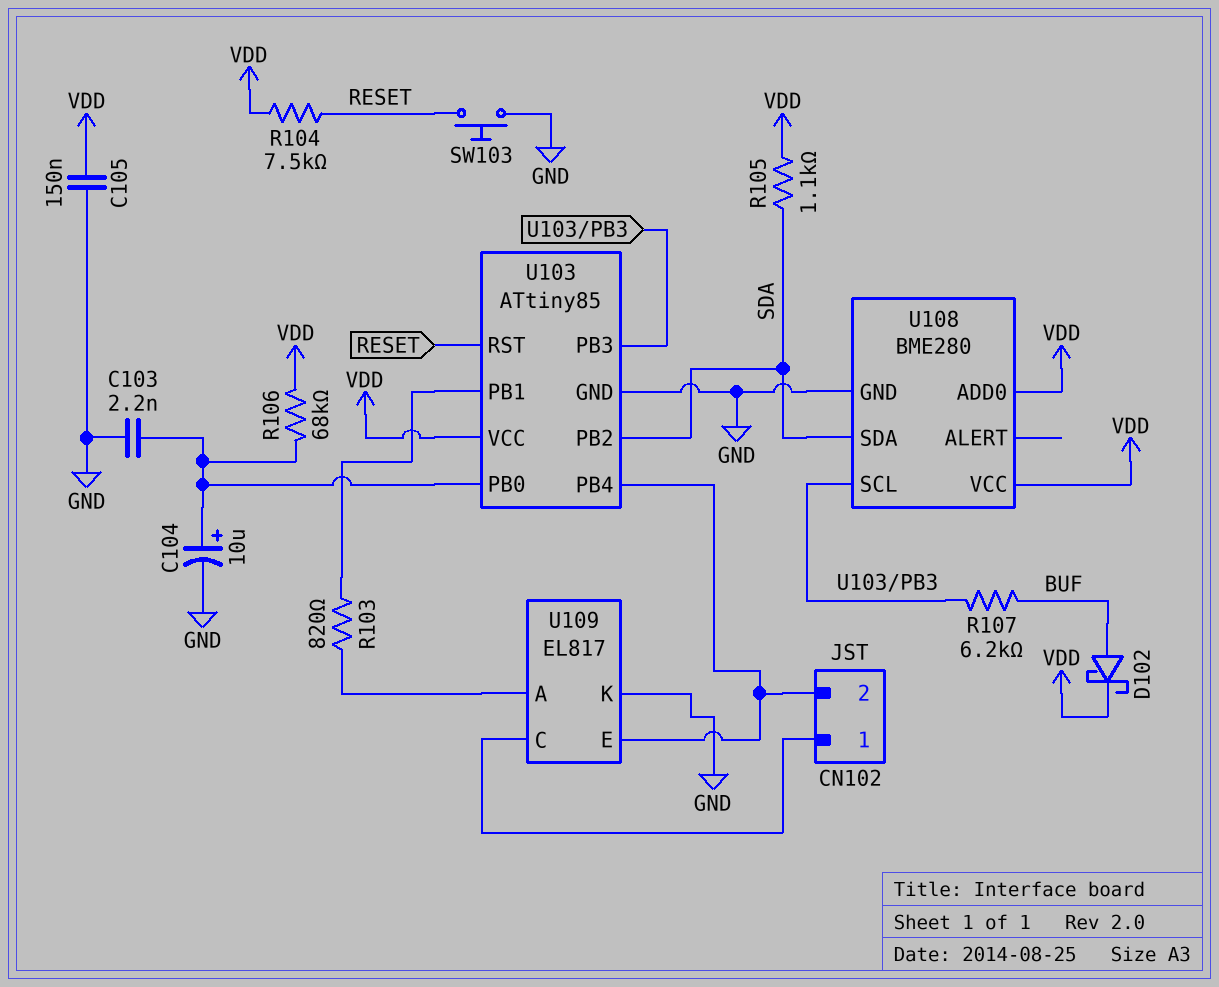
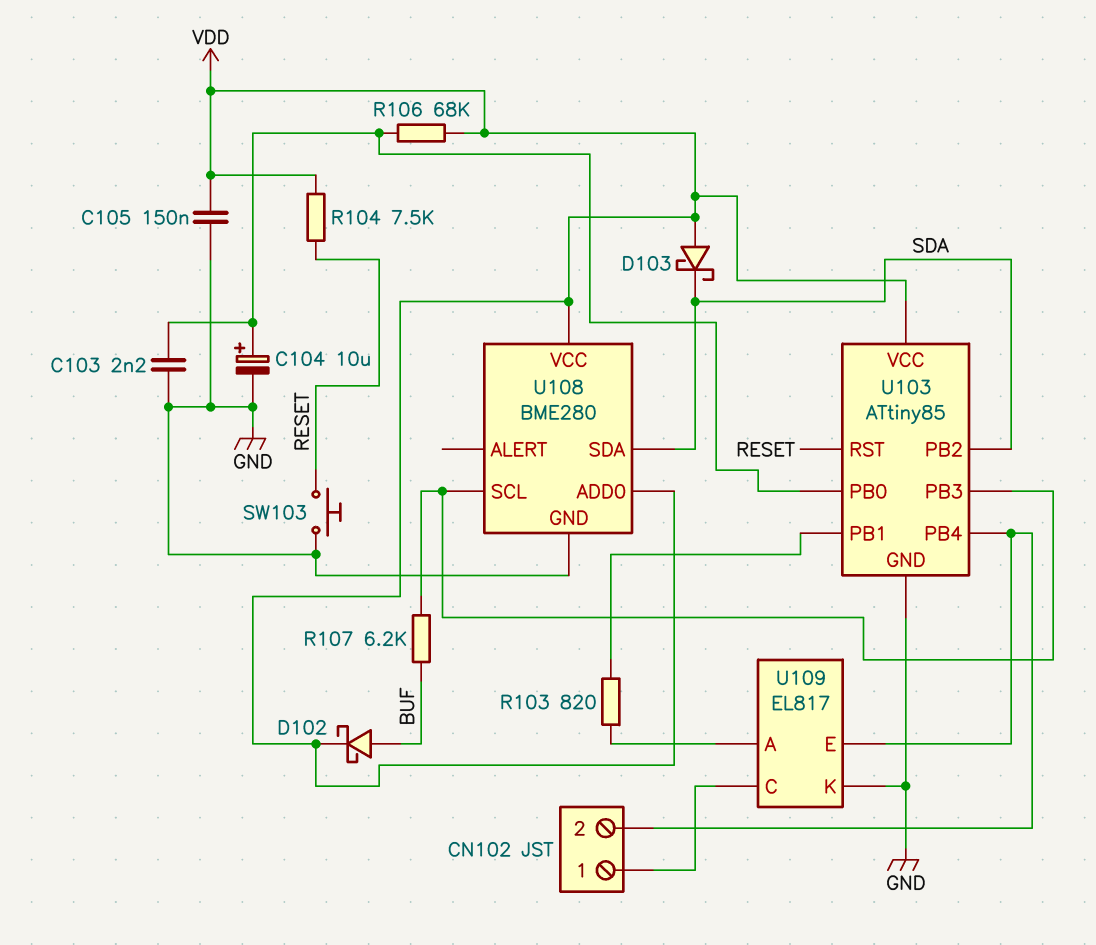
D103: none -> schottky (A VDD, K SDA)
R105: 1.1k (SDA, VDD) -> none

